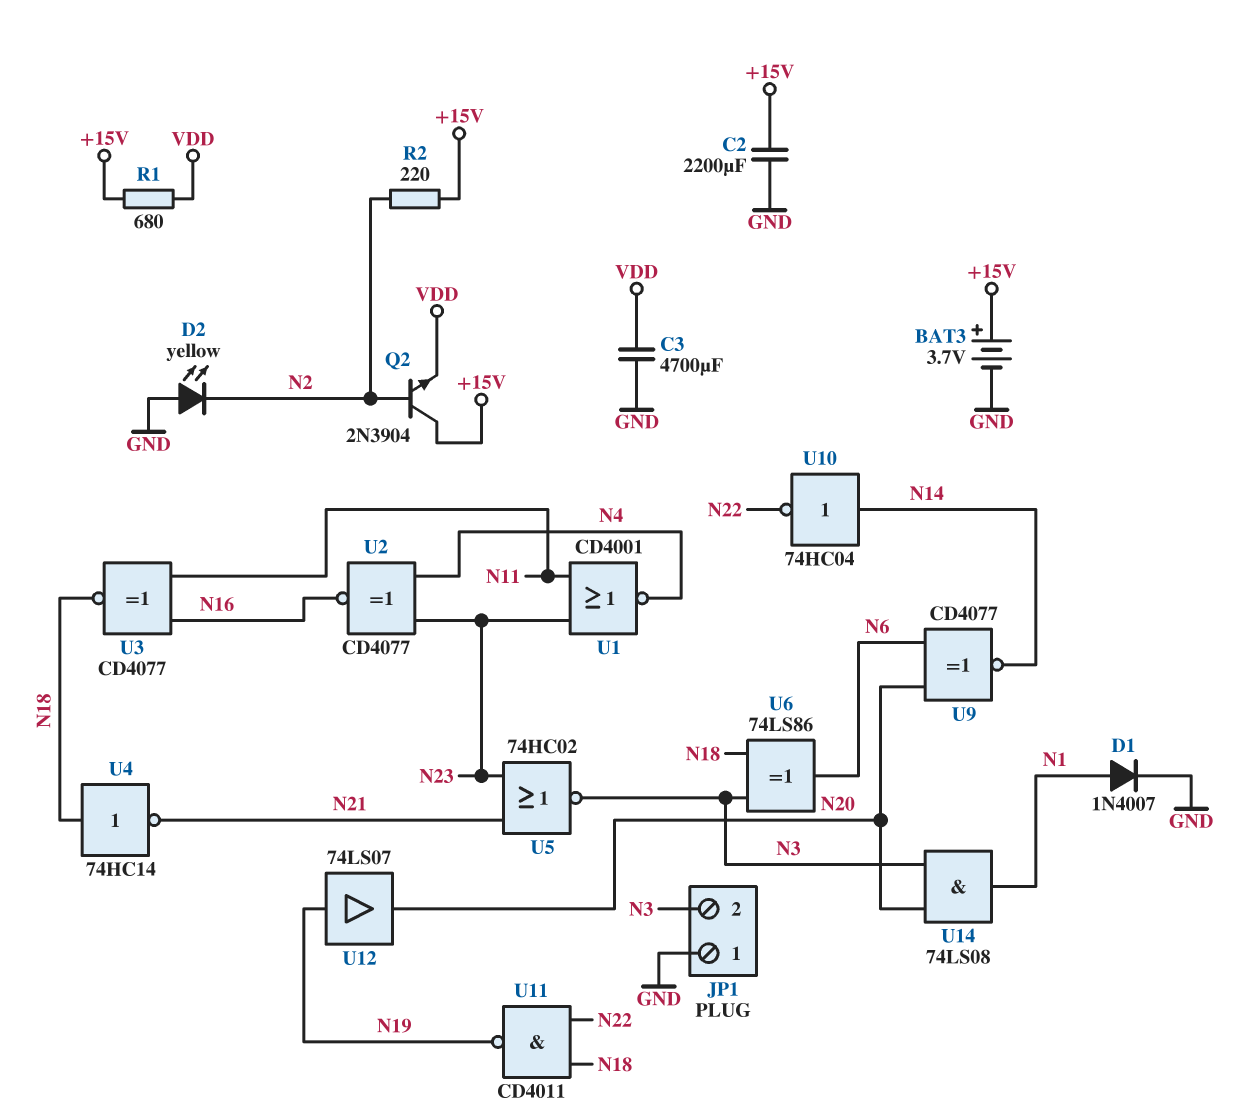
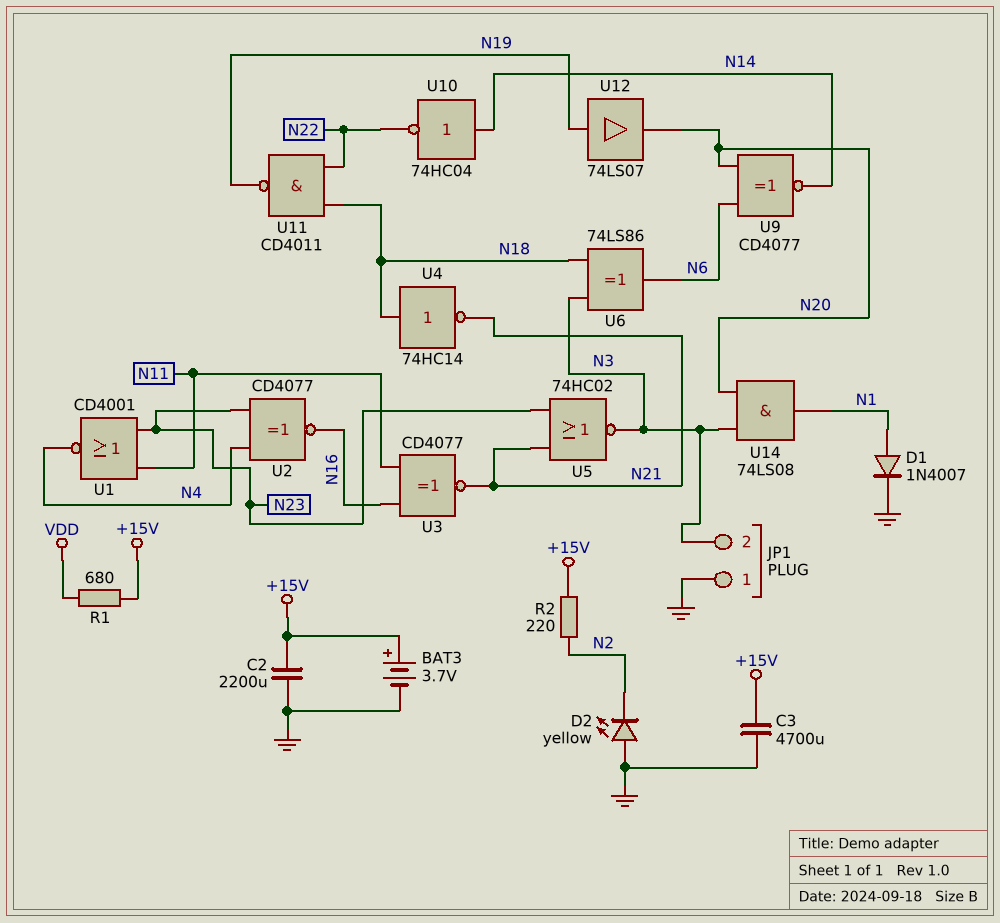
C3: 4700uF (GND, VDD) -> 4700uF (+15V, GND)
Q2: NPN 2N3904 (B N2, C +15V, E VDD) -> none
U3: XNOR CD4077 (in N11, in N16, out N18) -> XNOR CD4077 (in N11, in N16, out N21)

